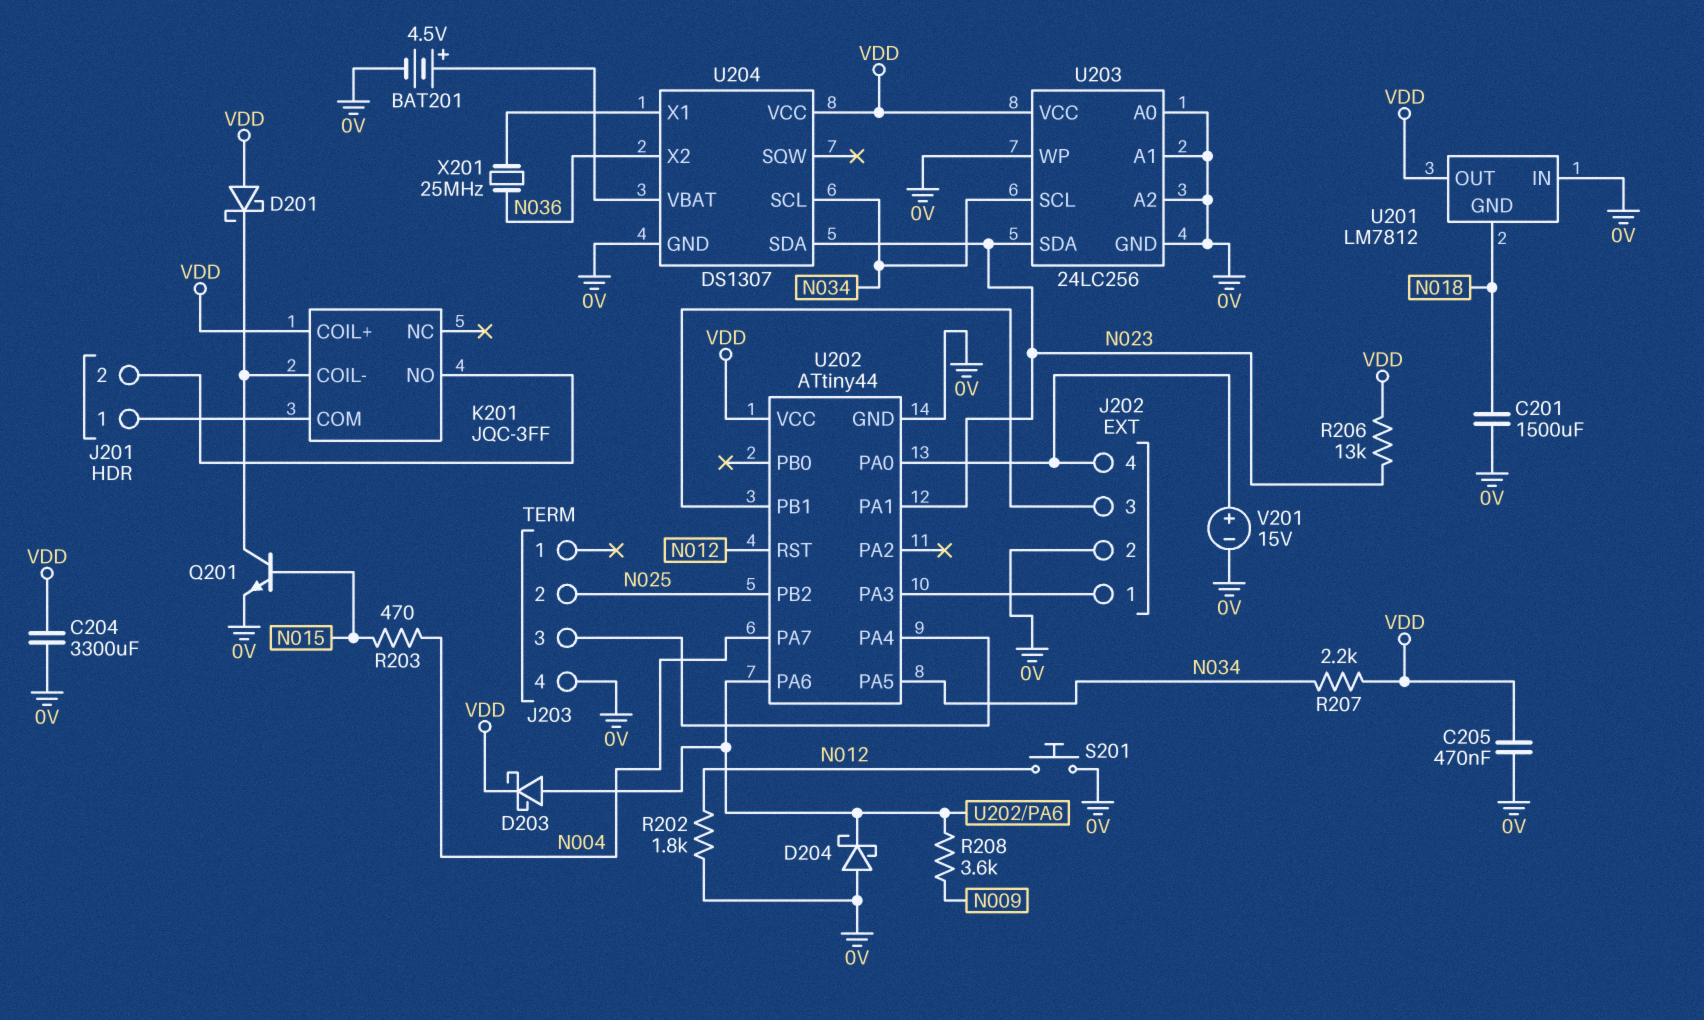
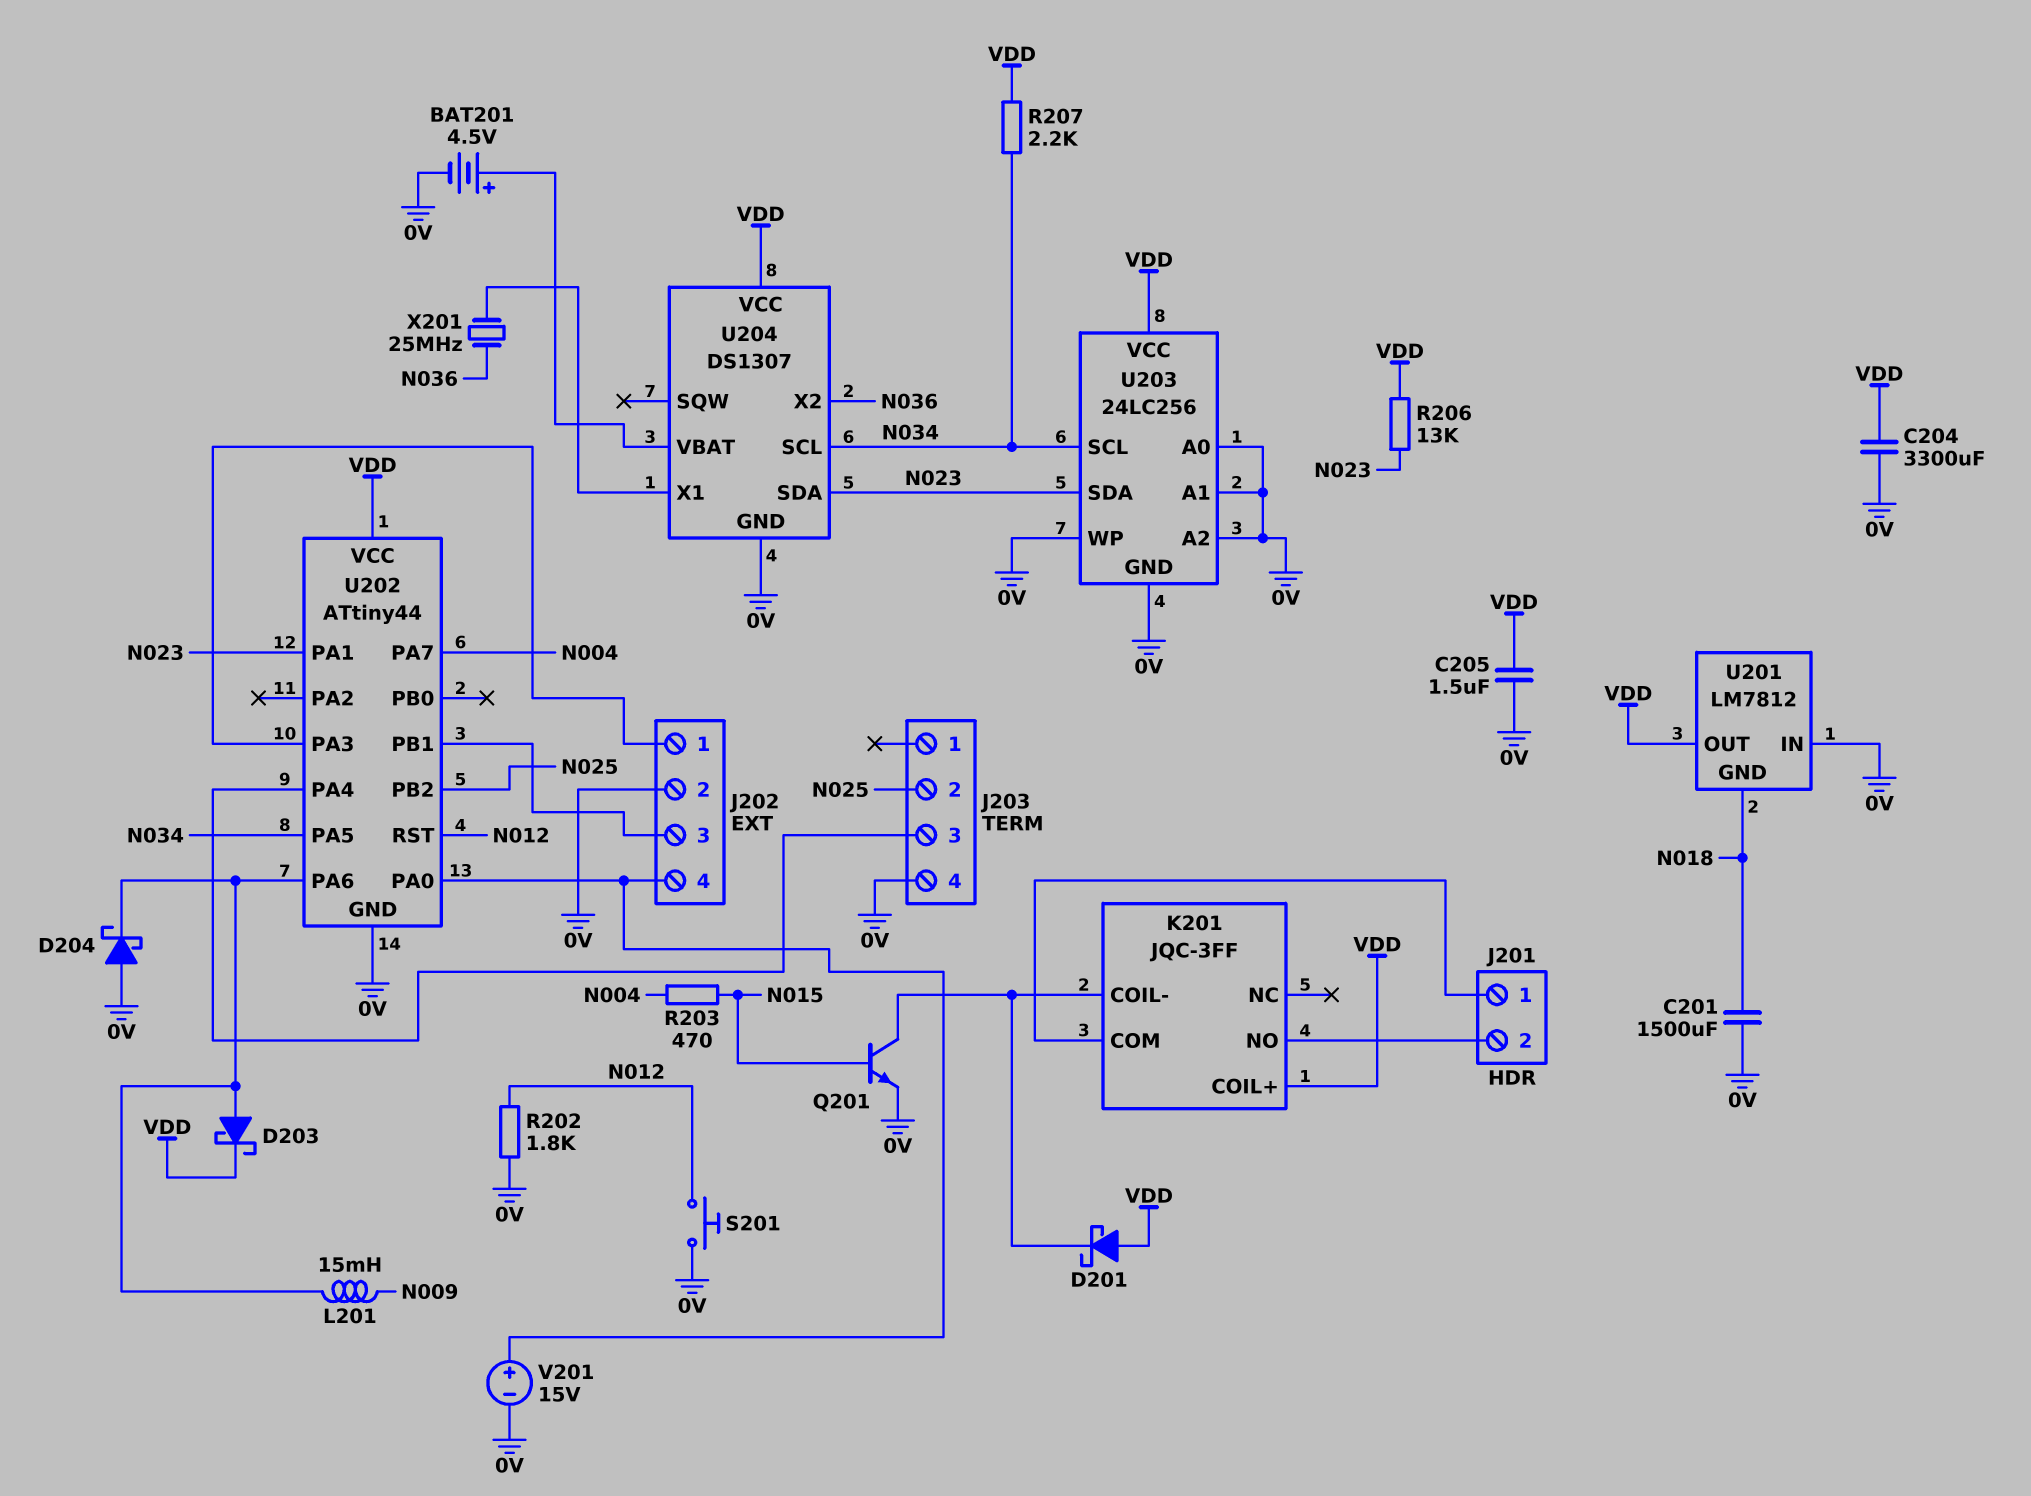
C205: 470nF (0V, VDD) -> 1.5uF (0V, VDD)
L201: none -> 15mH (N009, U202/PA6)
R208: 3.6k (N009, U202/PA6) -> none

